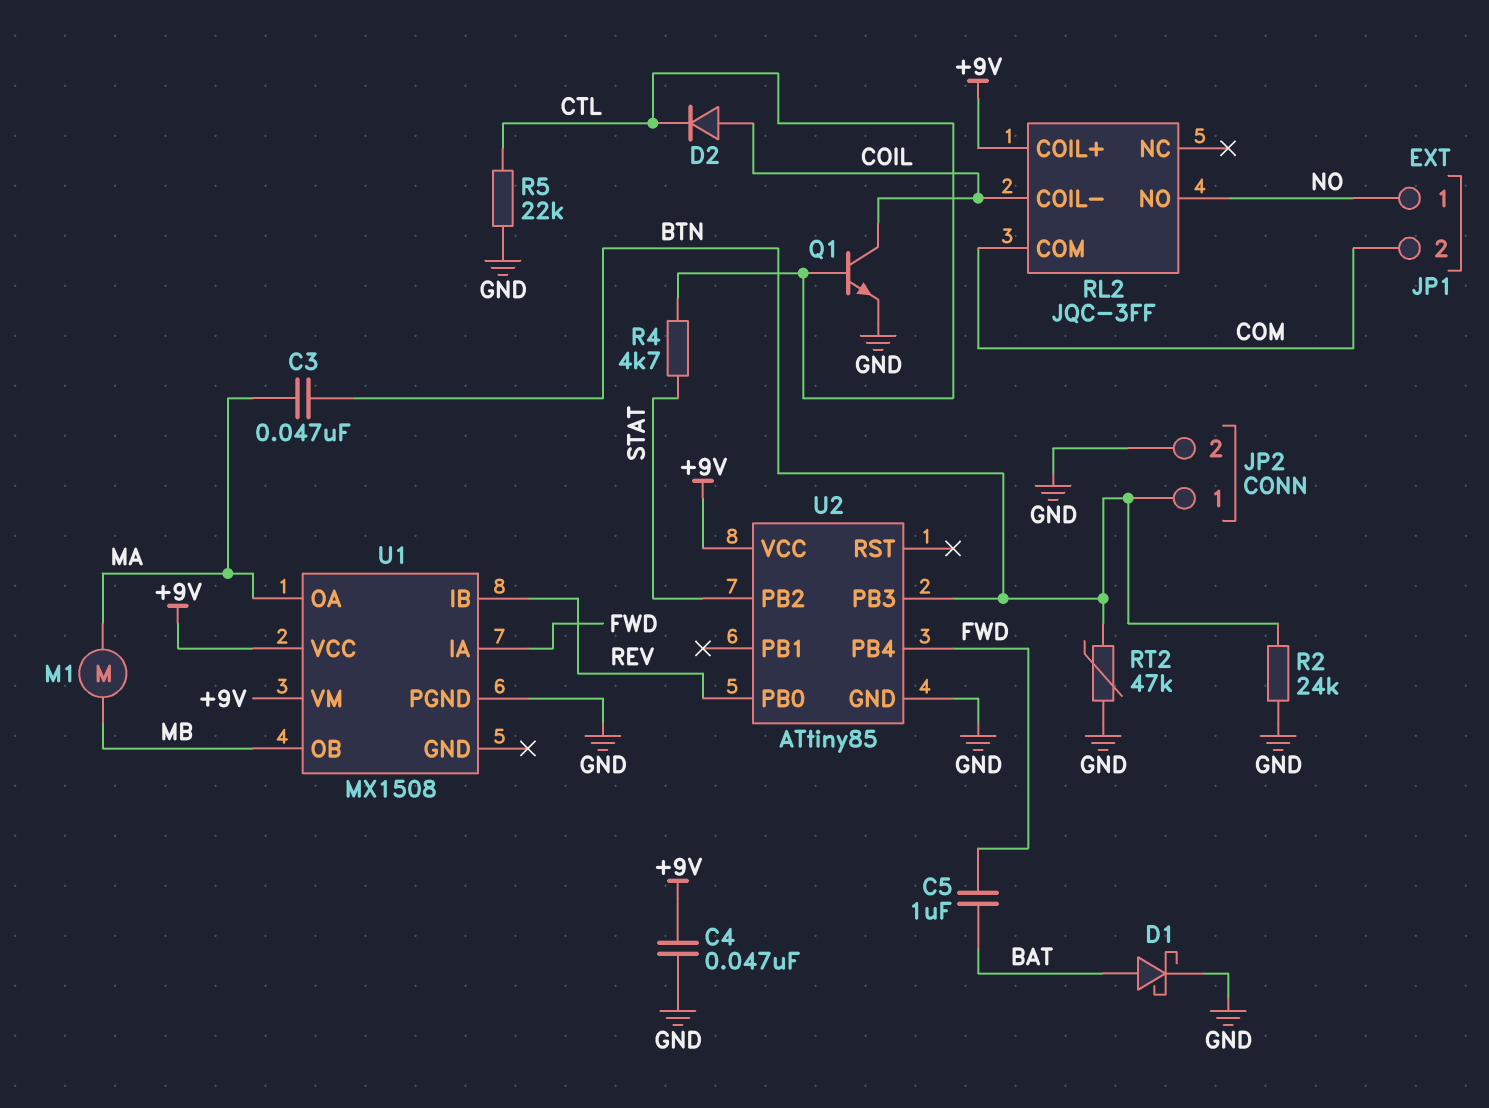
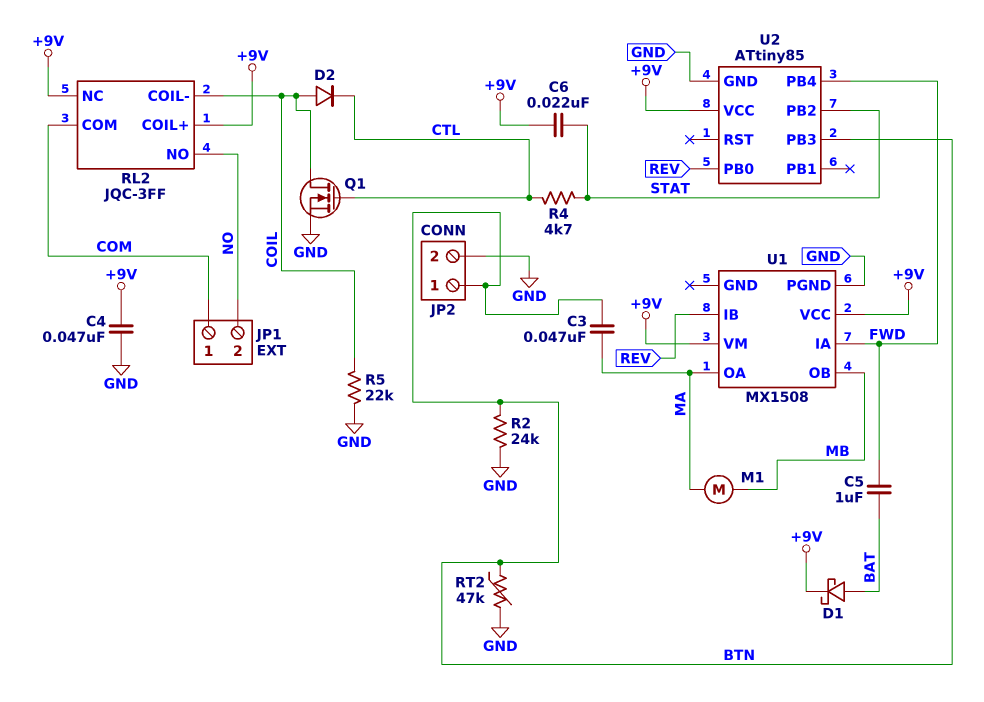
C6: none -> 22nF (+9V, STAT)
D1: schottky (A BAT, K GND) -> schottky (A BAT, K +9V)
JP1 pin 1: NO -> COM
JP1 pin 2: COM -> NO
Q1: NPN (B CTL, C COIL, E GND) -> NMOS (G CTL, D COIL, S GND)
R5: 22k (CTL, GND) -> 22k (COIL, GND)
RL2 pin NC: none -> +9V

